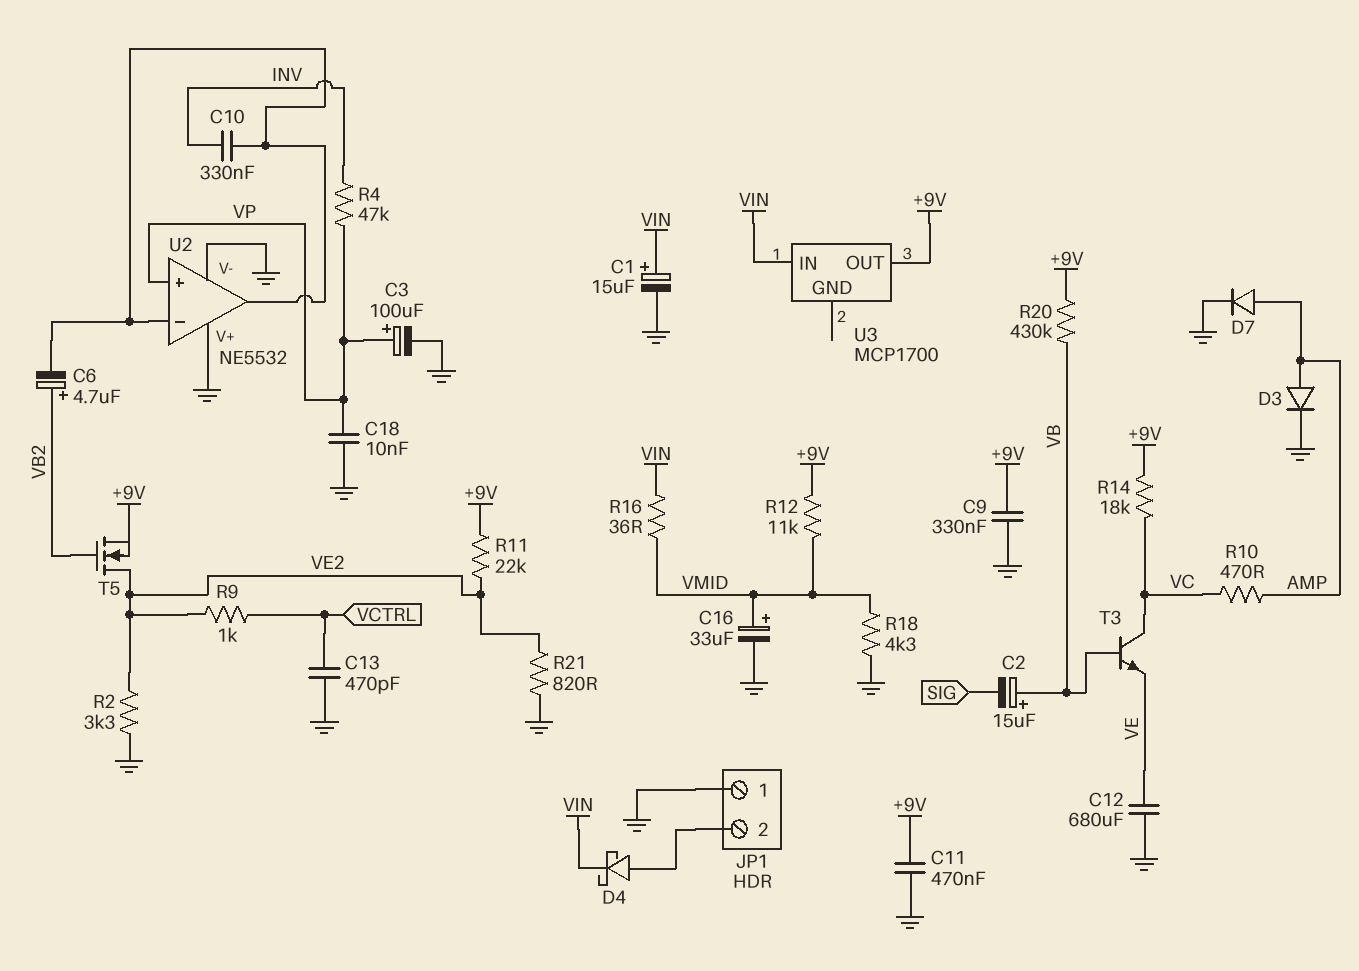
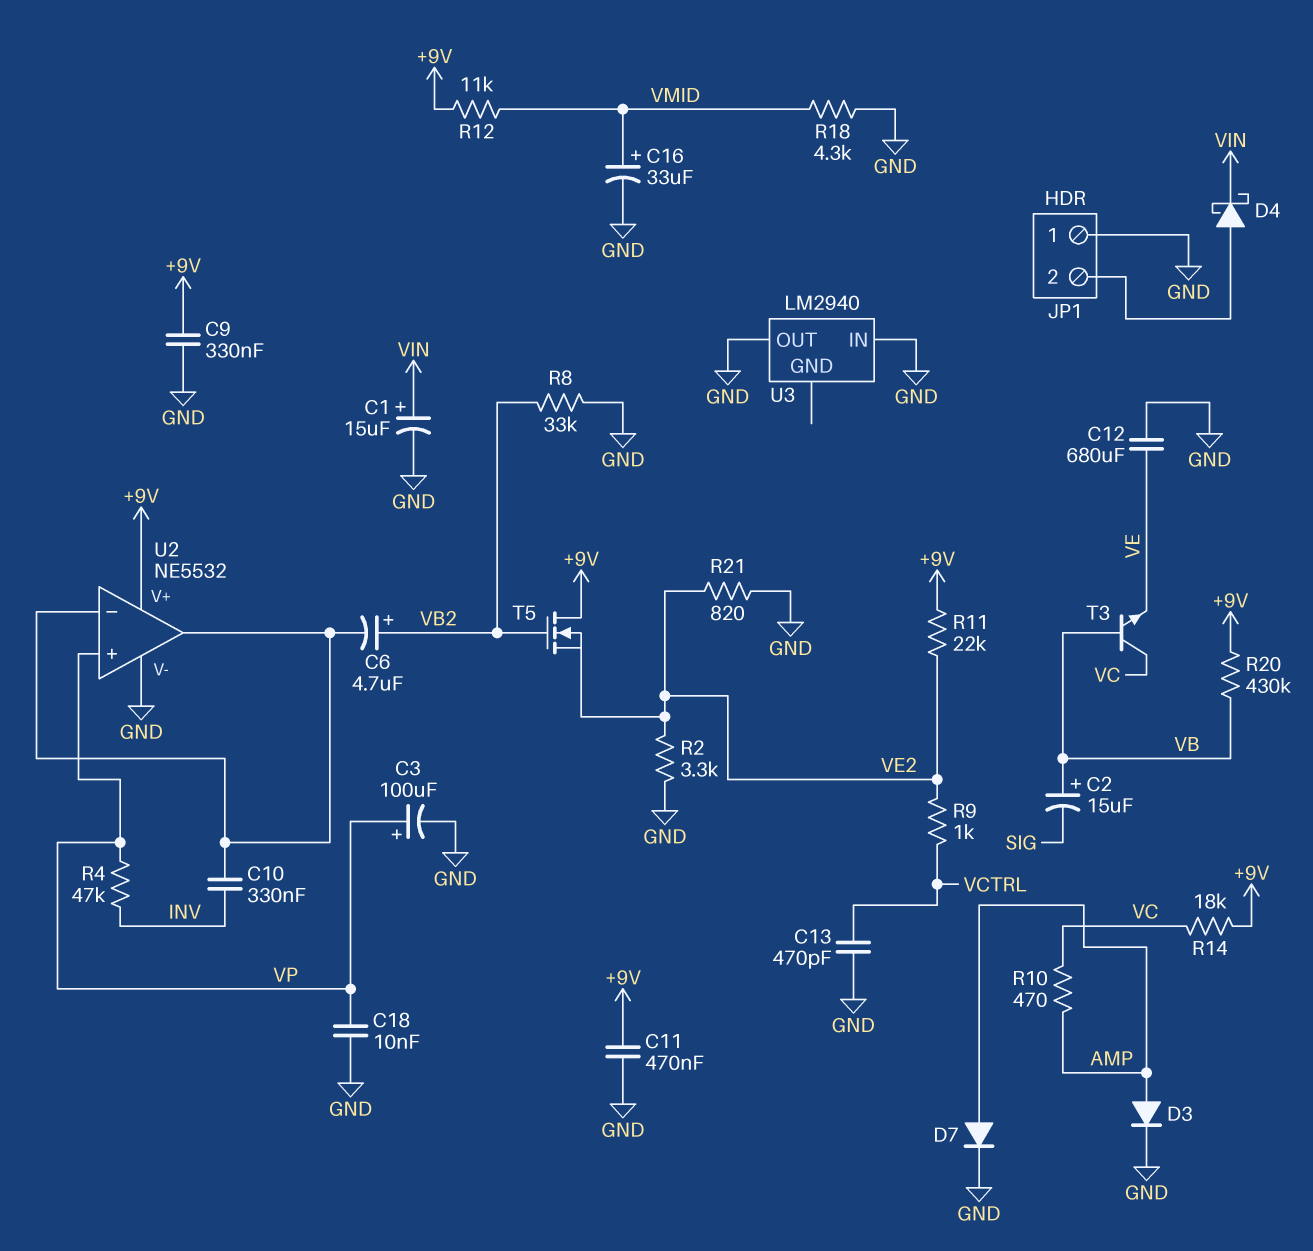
R8: none -> 33k (GND, VB2)
R16: 36 (VIN, VMID) -> none
T5: NMOS (G VB2, D VE2, S +9V) -> NMOS (G VB2, D +9V, S VE2)
U2 pin V+: GND -> +9V
U3: MCP1700 -> LM2940
U3 pin IN: VIN -> GND
U3 pin OUT: +9V -> GND

